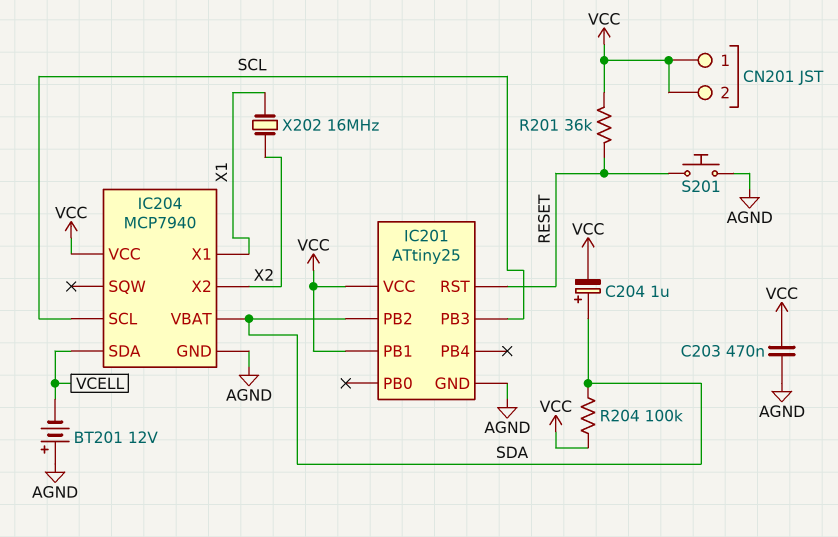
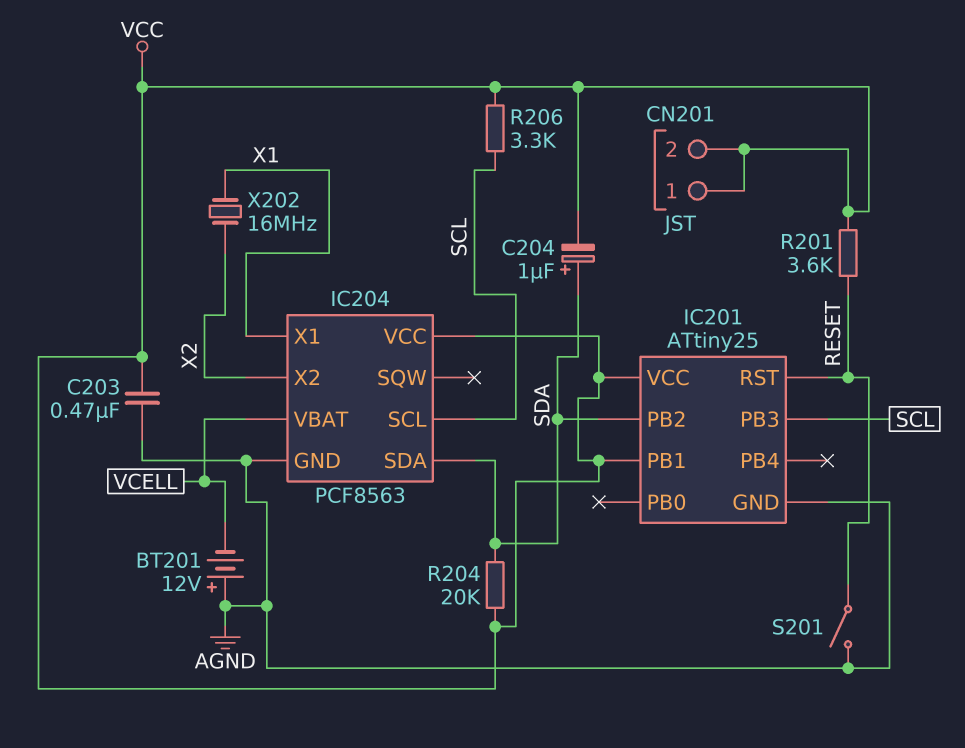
IC204: MCP7940 -> PCF8563
IC204 pin SDA: VCELL -> SDA
IC204 pin VBAT: SDA -> VCELL
R201: 36k (RESET, VCC) -> 3.6k (RESET, VCC)
R204: 100k (SDA, VCC) -> 20k (SDA, VCC)
R206: none -> 3.3k (SCL, VCC)
S201: button (AGND, RESET) -> switch (AGND, RESET)

